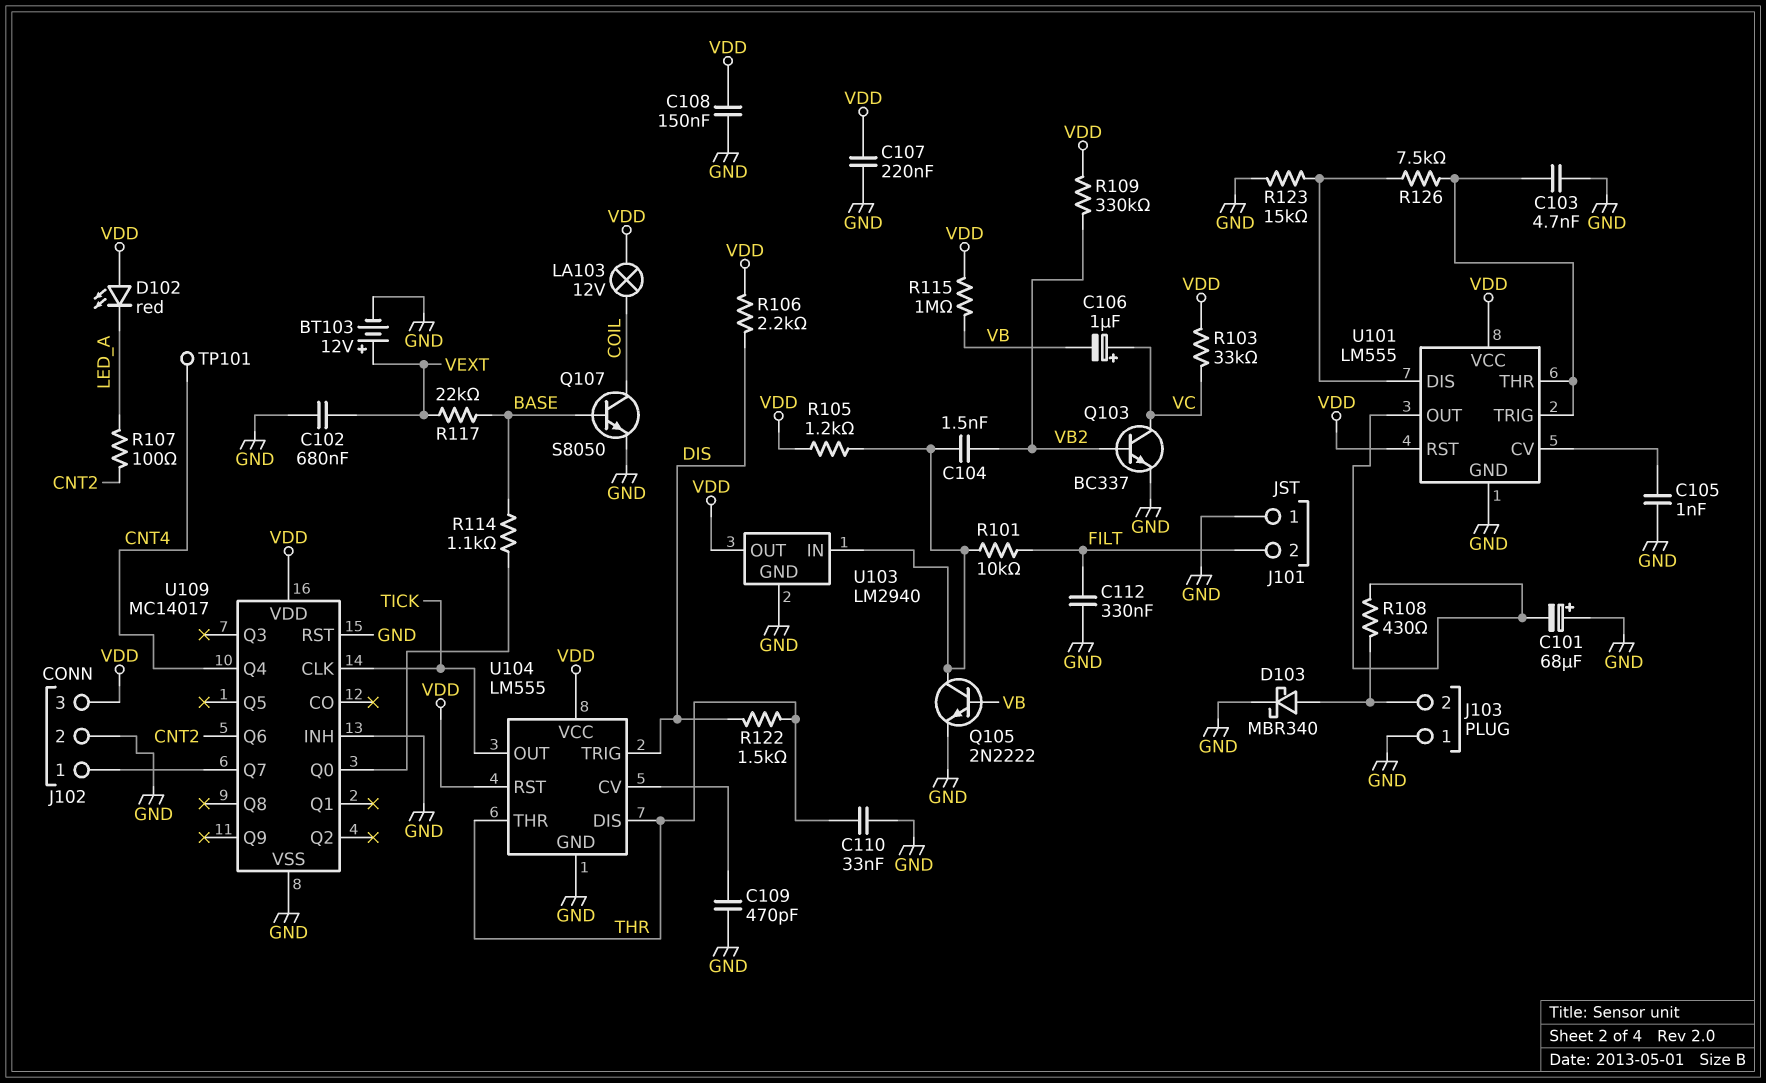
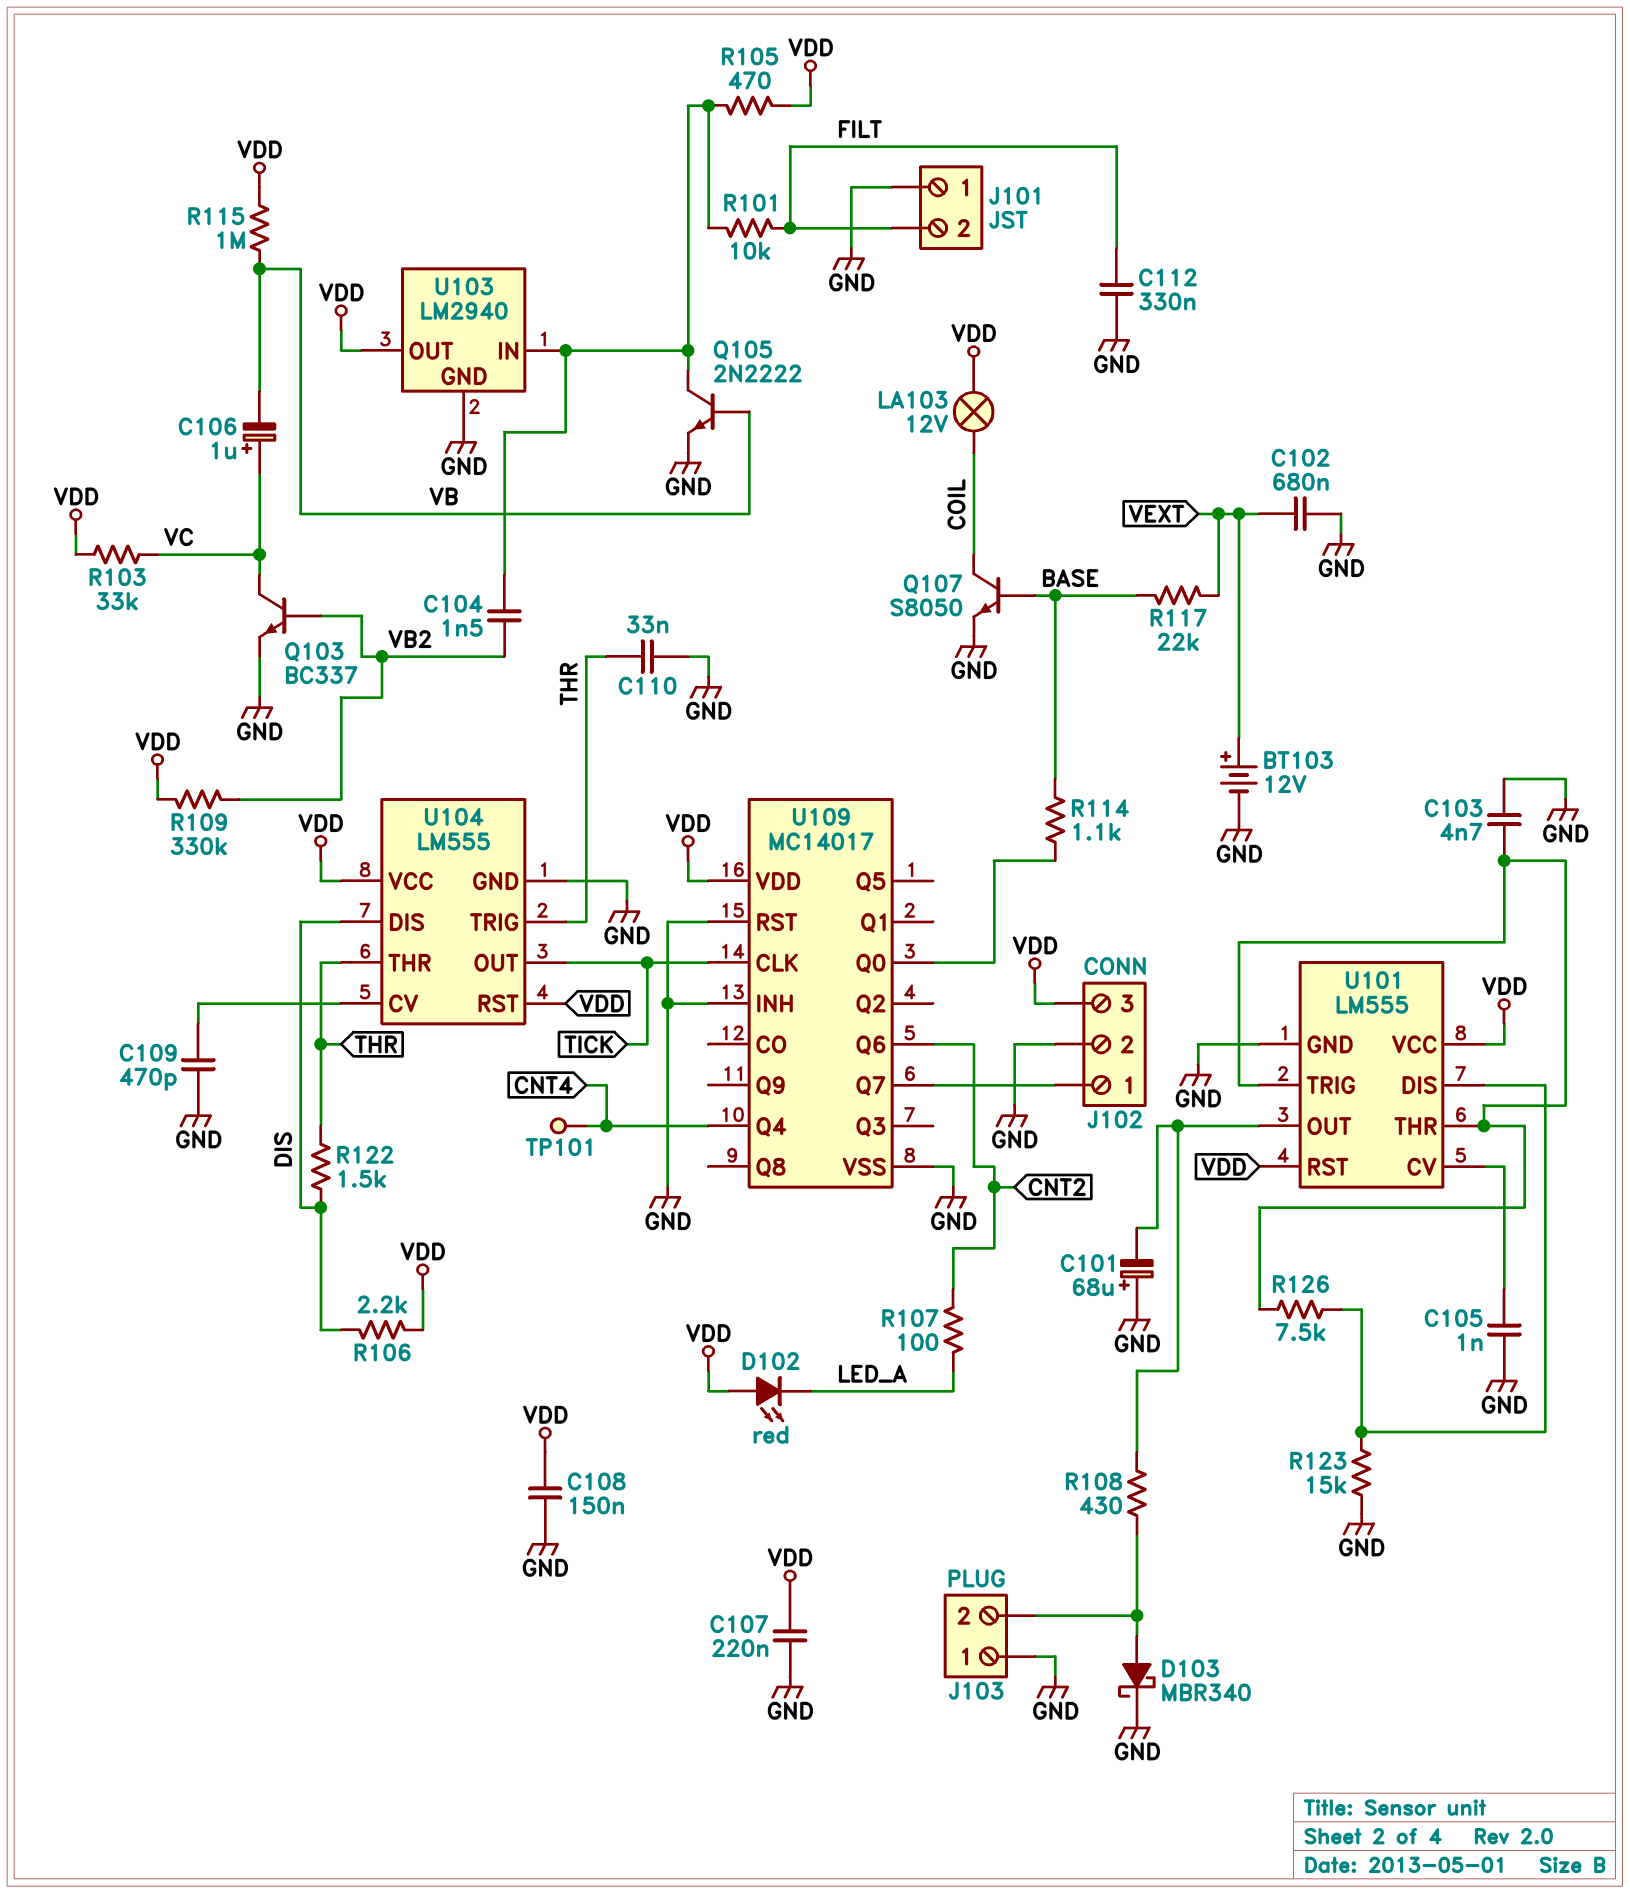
R105: 1.2k (U103/IN, VDD) -> 470 (U103/IN, VDD)
U104 pin DIS: THR -> DIS
U104 pin TRIG: DIS -> THR

